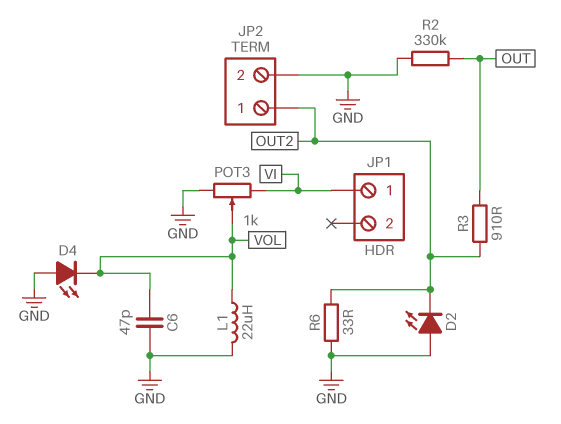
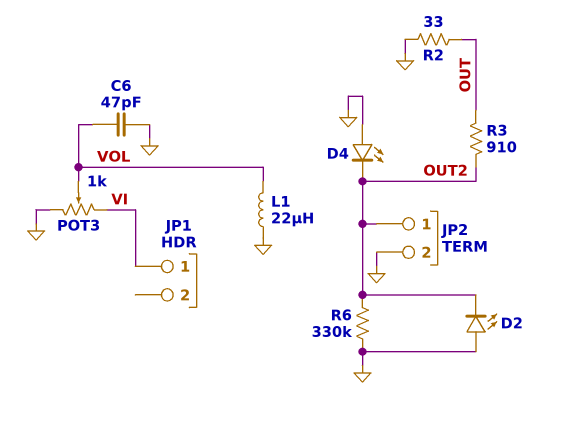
D4: LED (A GND, K VOL) -> LED (A GND, K OUT2)
R2: 330k (GND, OUT) -> 33 (GND, OUT)
R6: 33 (GND, OUT2) -> 330k (GND, OUT2)

